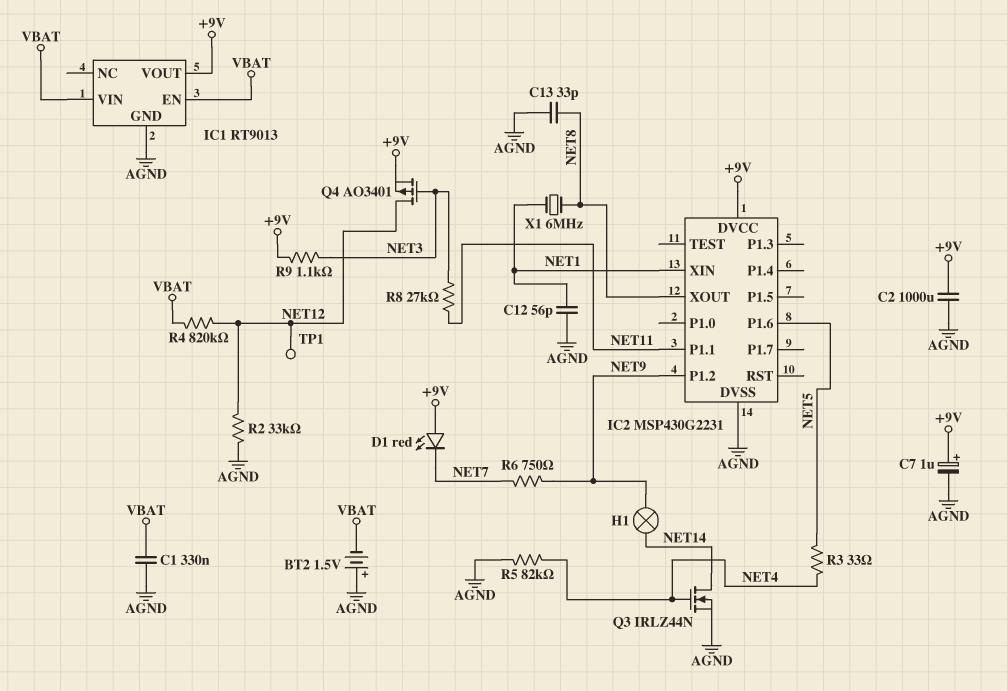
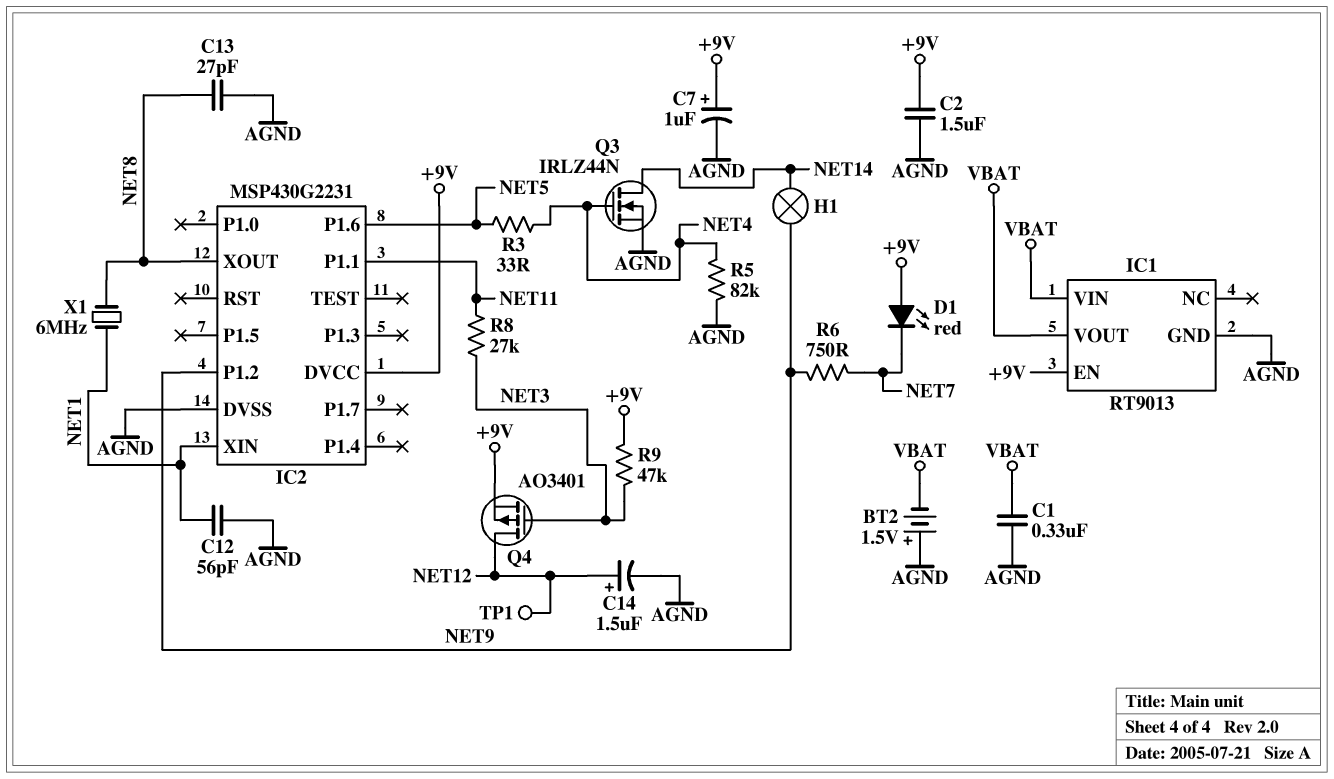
C2: 1000uF (+9V, AGND) -> 1.5uF (+9V, AGND)
C13: 33pF (AGND, NET8) -> 27pF (AGND, NET8)
C14: none -> 1.5uF (plus NET12, minus AGND)
IC1 pin EN: VBAT -> +9V
IC1 pin VOUT: +9V -> VBAT
R2: 33k (AGND, NET12) -> none
R4: 820k (NET12, VBAT) -> none
R9: 1.1k (+9V, NET3) -> 47k (+9V, NET3)

